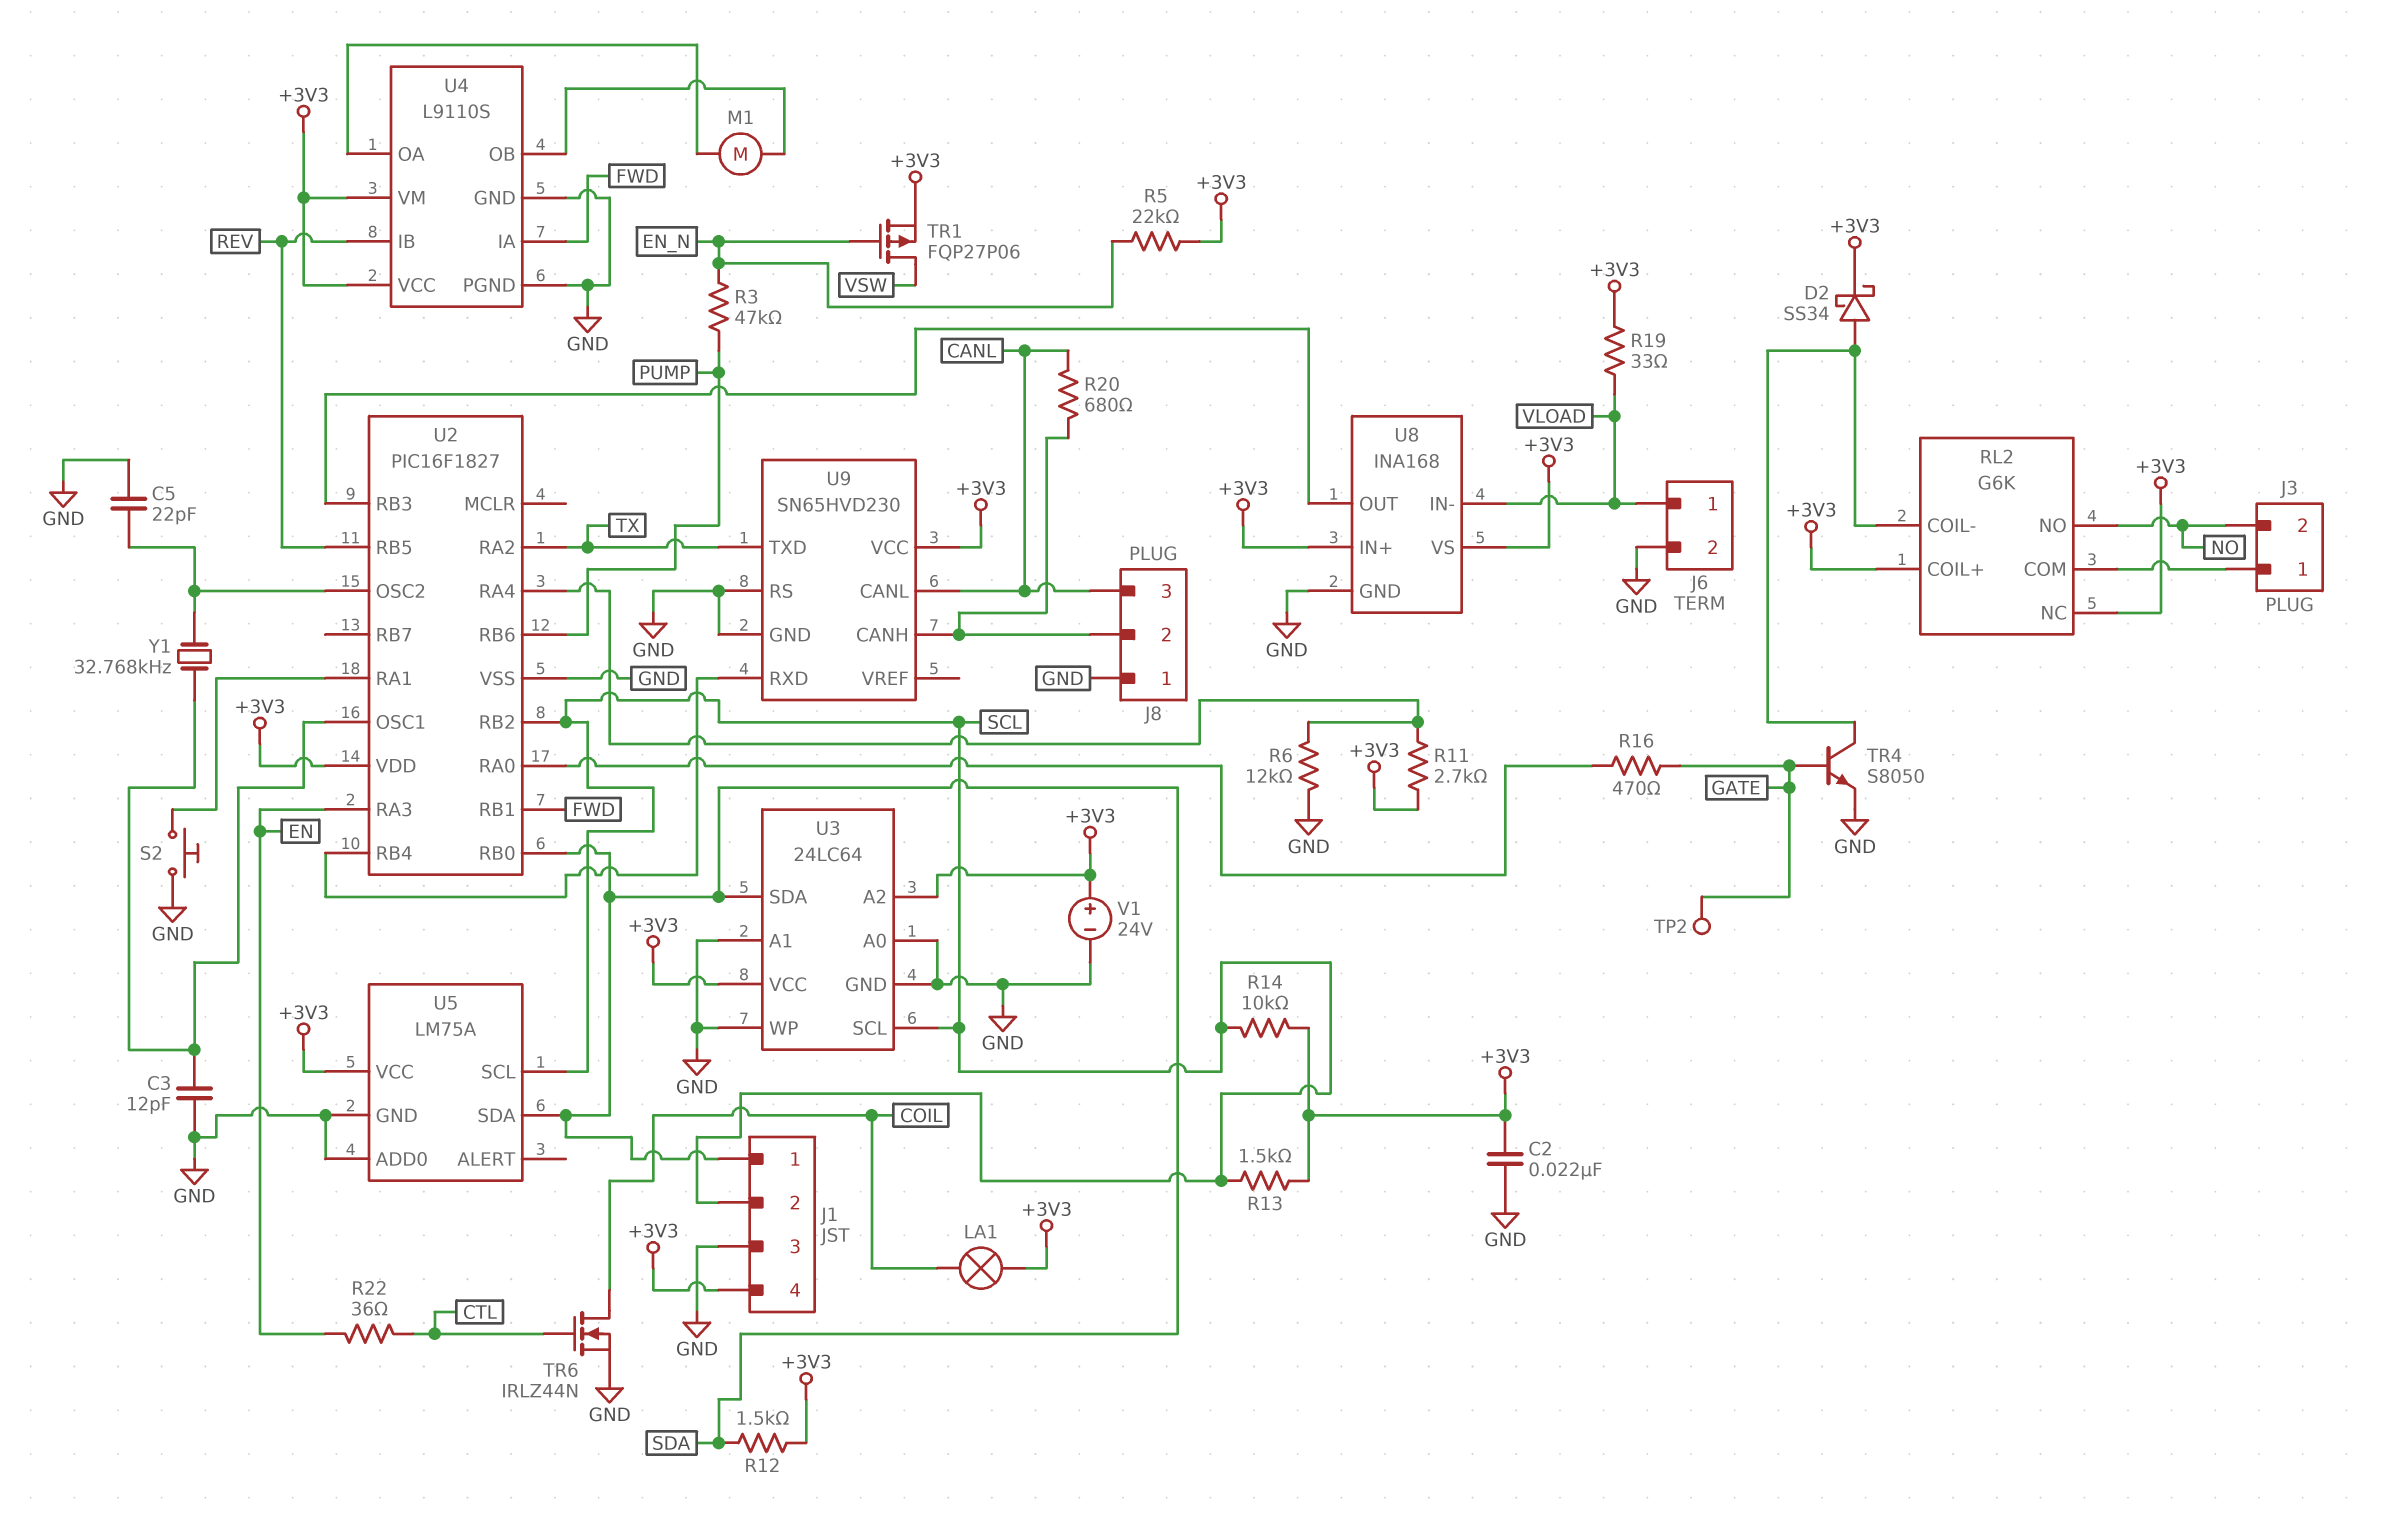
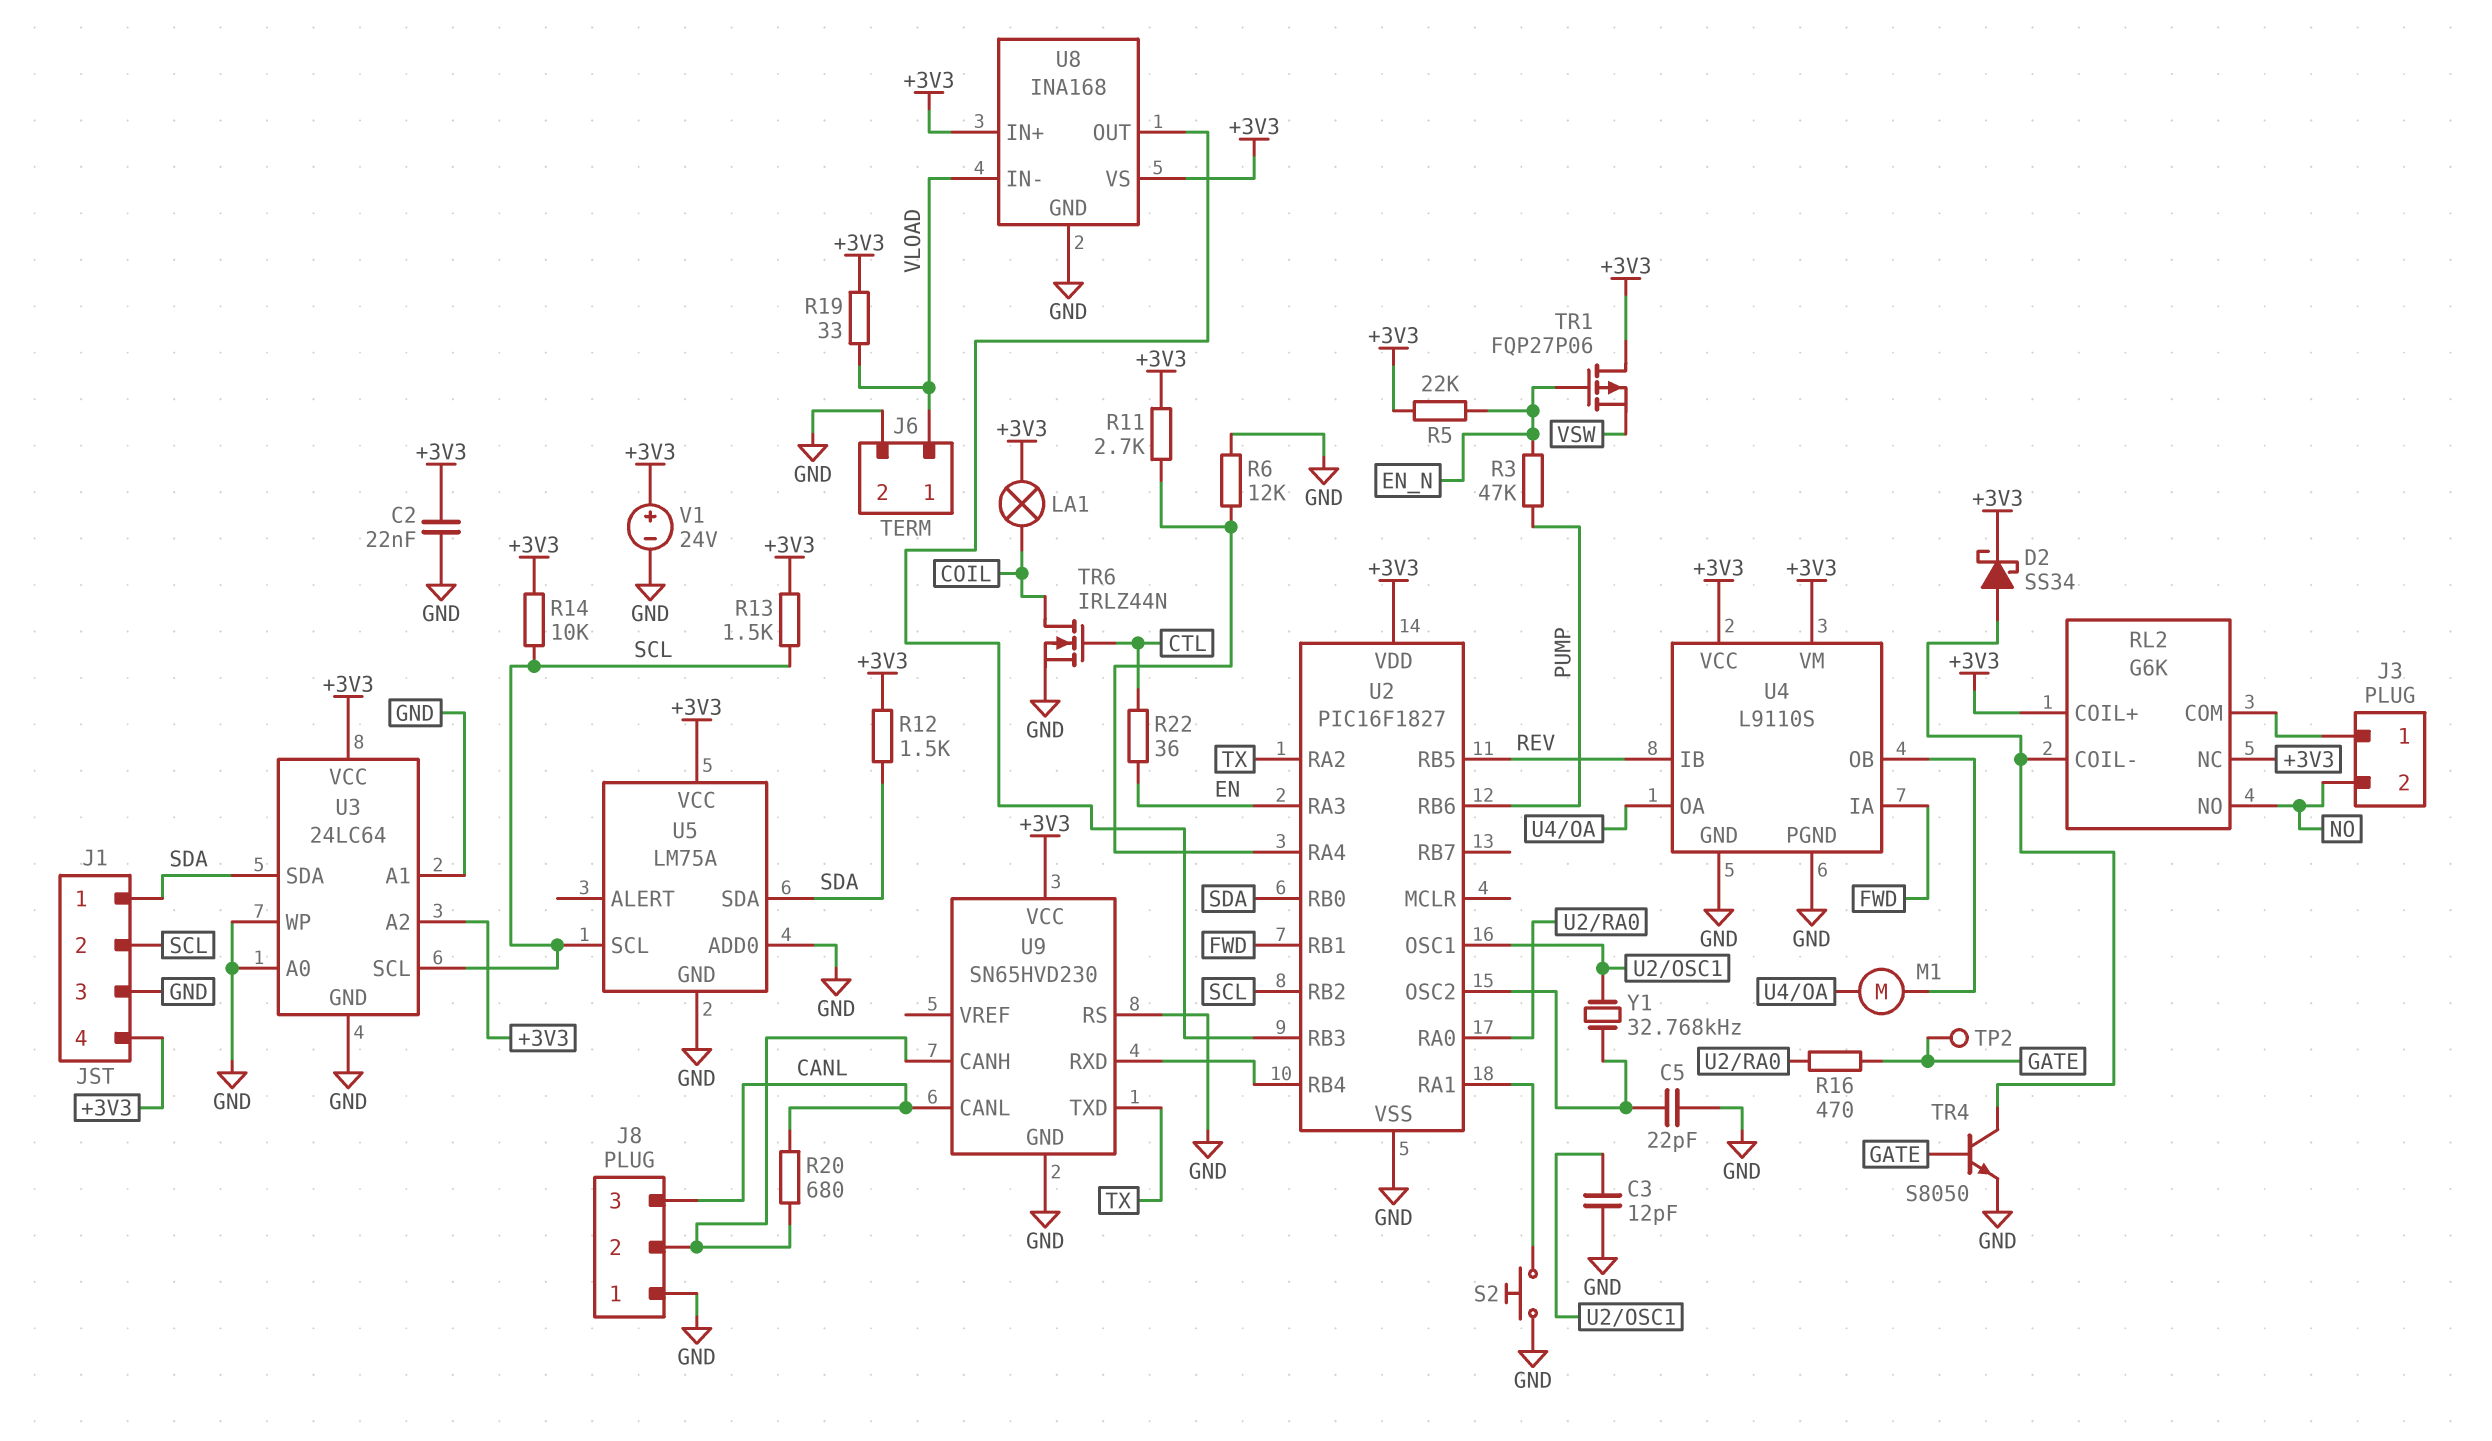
TR1: PMOS FQP27P06 (G EN_N, D VSW, S +3V3) -> PMOS FQP27P06 (G EN_N, D +3V3, S VSW)

